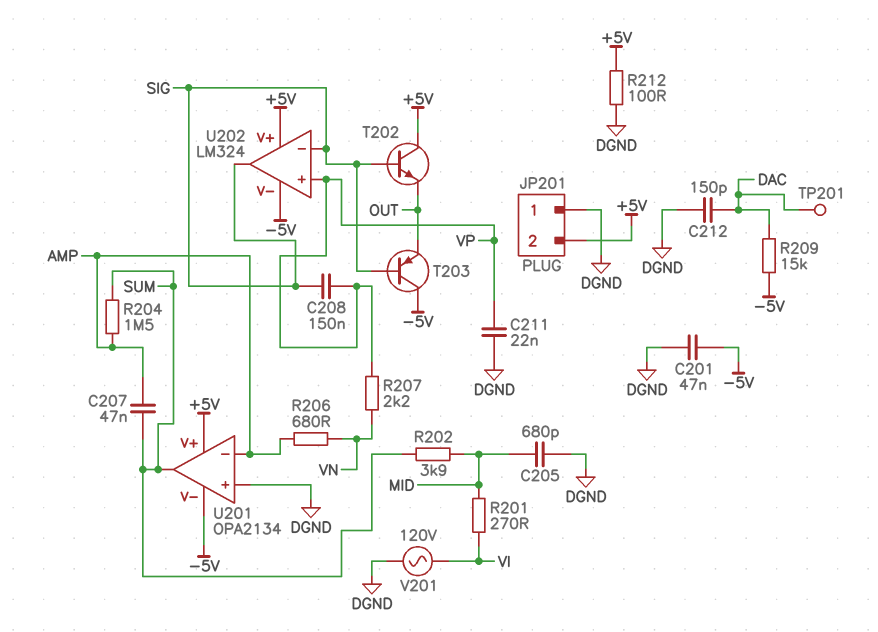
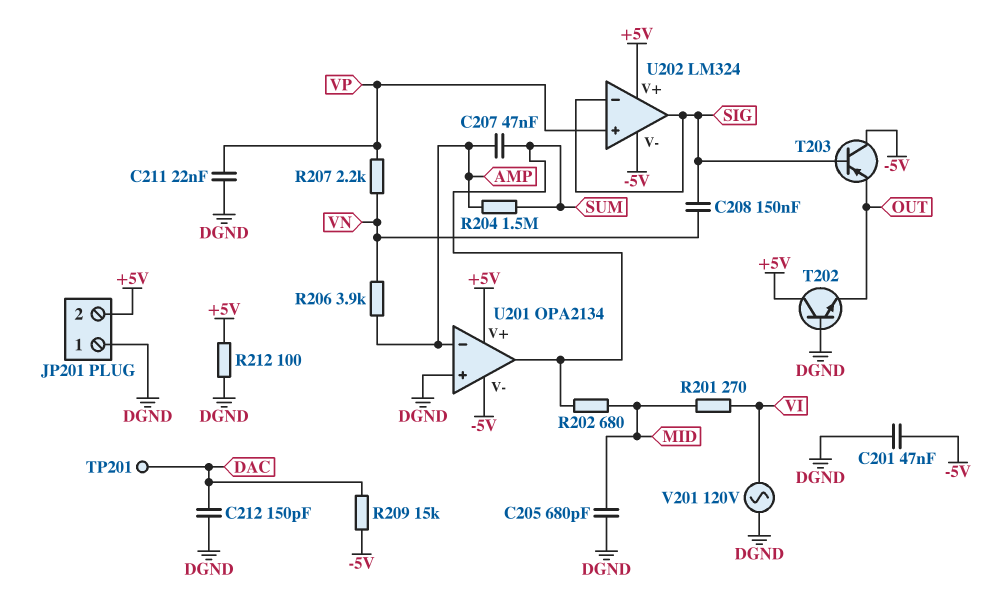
C208: 150nF (SIG, VP) -> 150nF (SIG, VN)
R202: 3.9k (MID, SUM) -> 680 (MID, SUM)
R206: 680 (AMP, VN) -> 3.9k (AMP, VN)
T202: NPN (B SIG, C +5V, E OUT) -> NPN (B DGND, C +5V, E OUT)

